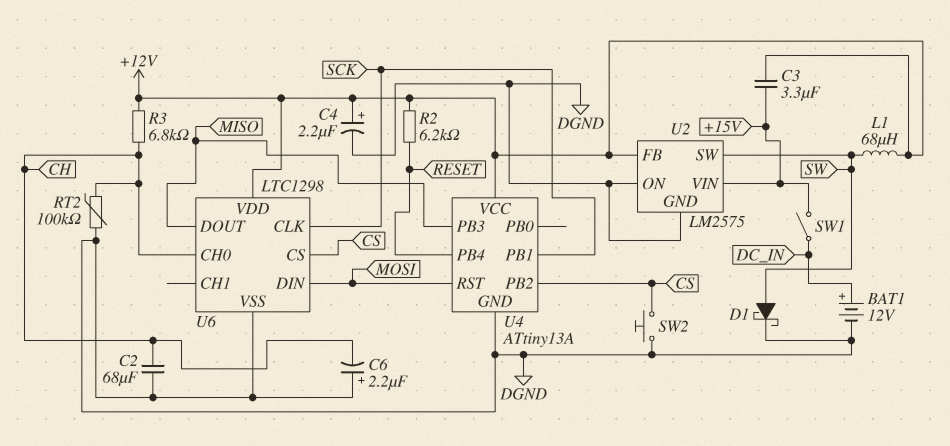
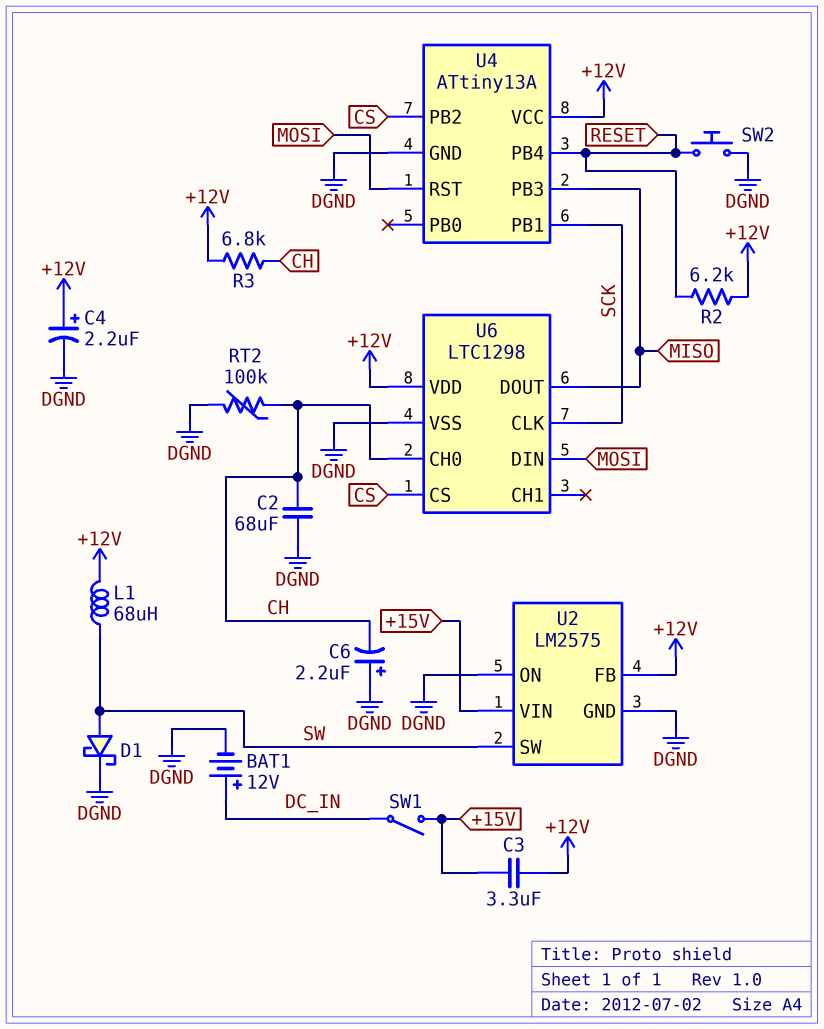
SW2: button (CS, DGND) -> button (DGND, RESET)

